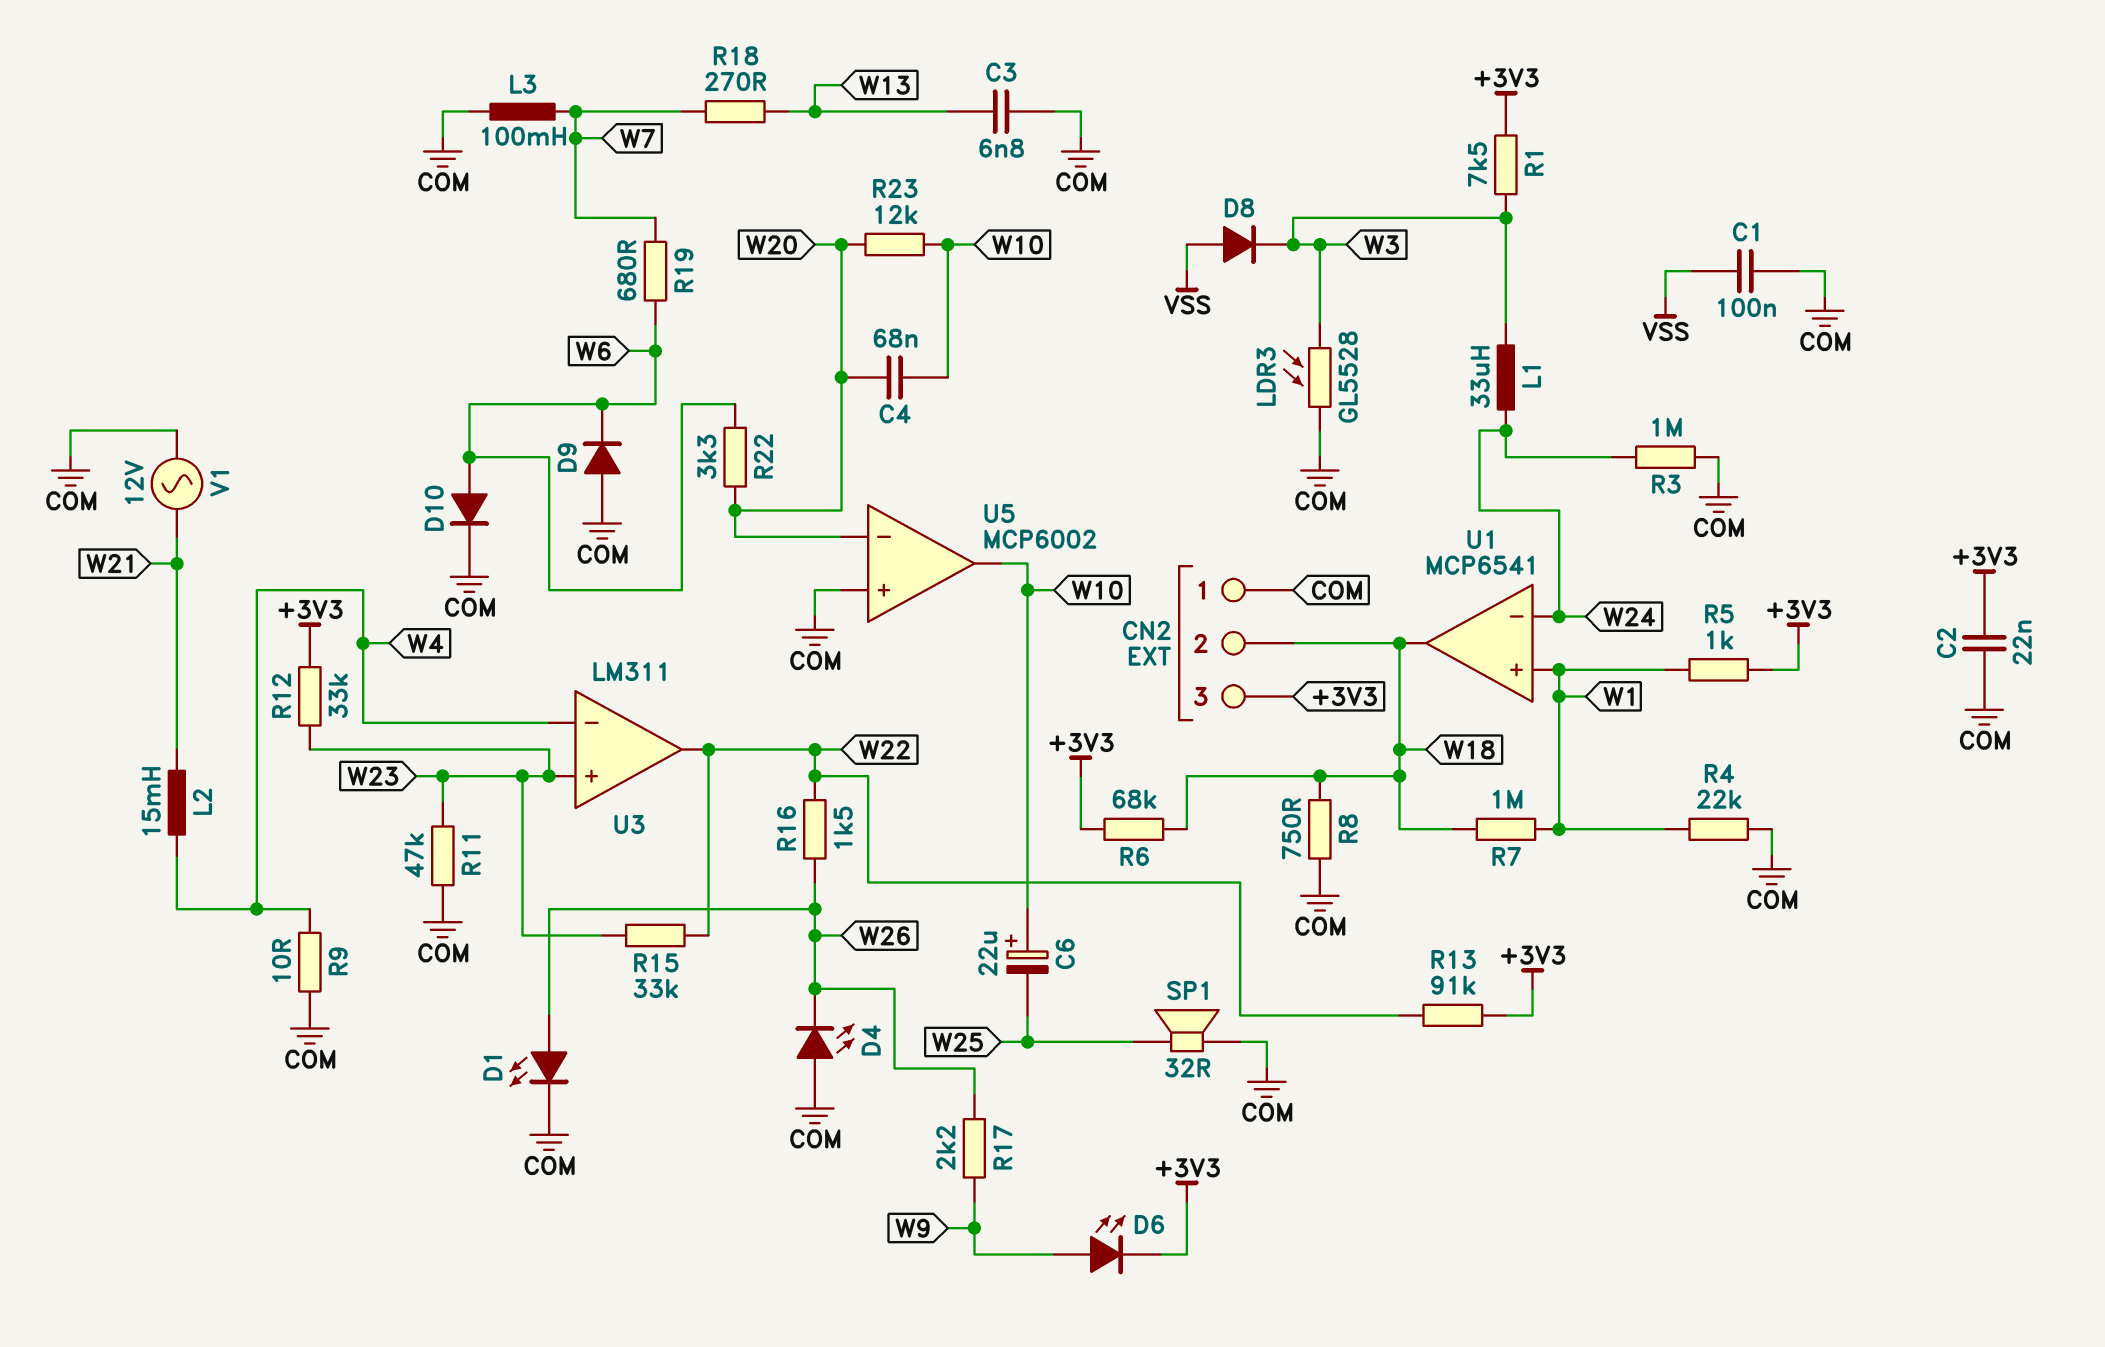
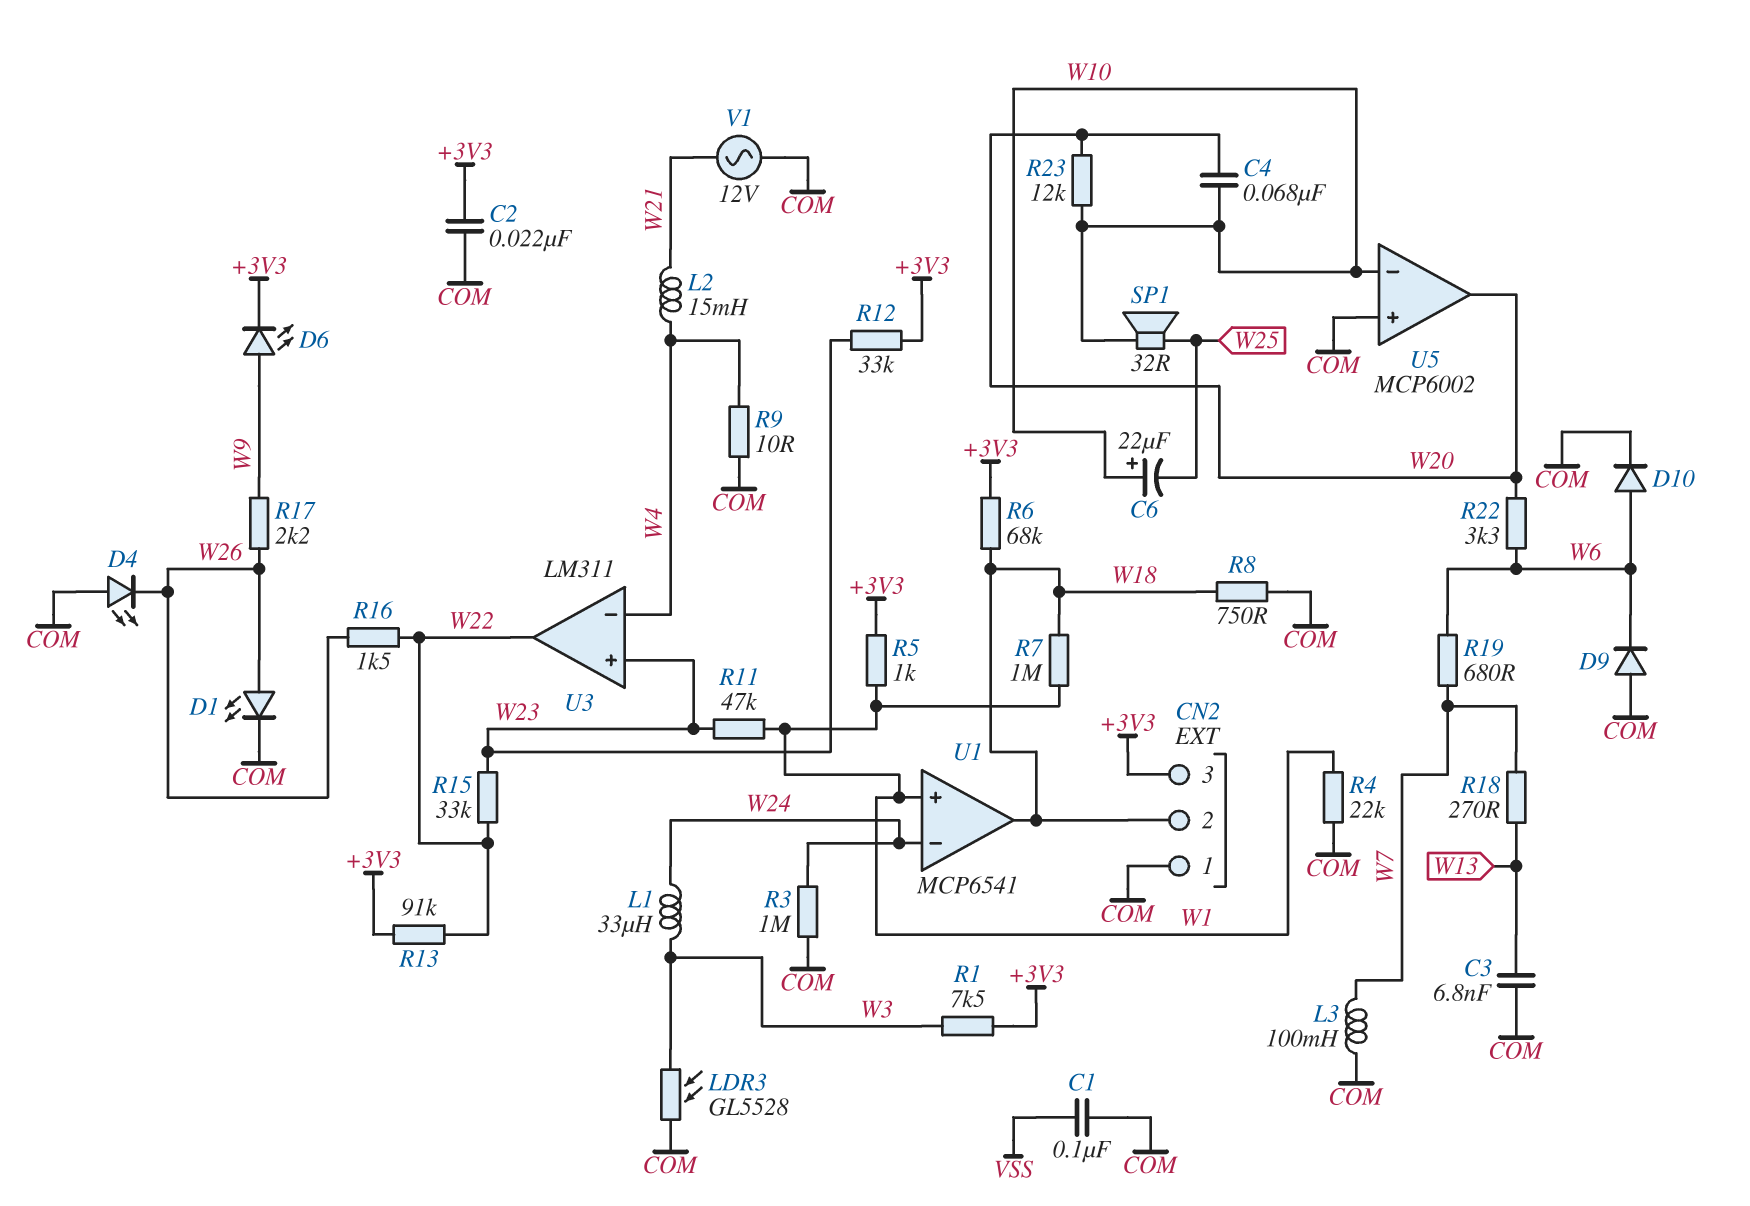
D8: diode (A VSS, K W3) -> none
R11: 47k (COM, W23) -> 47k (W1, W23)
SP1: speaker 32R (COM, W25) -> speaker 32R (W10, W25)
U5 pin in-: W20 -> W10
U5 pin out: W10 -> W20

